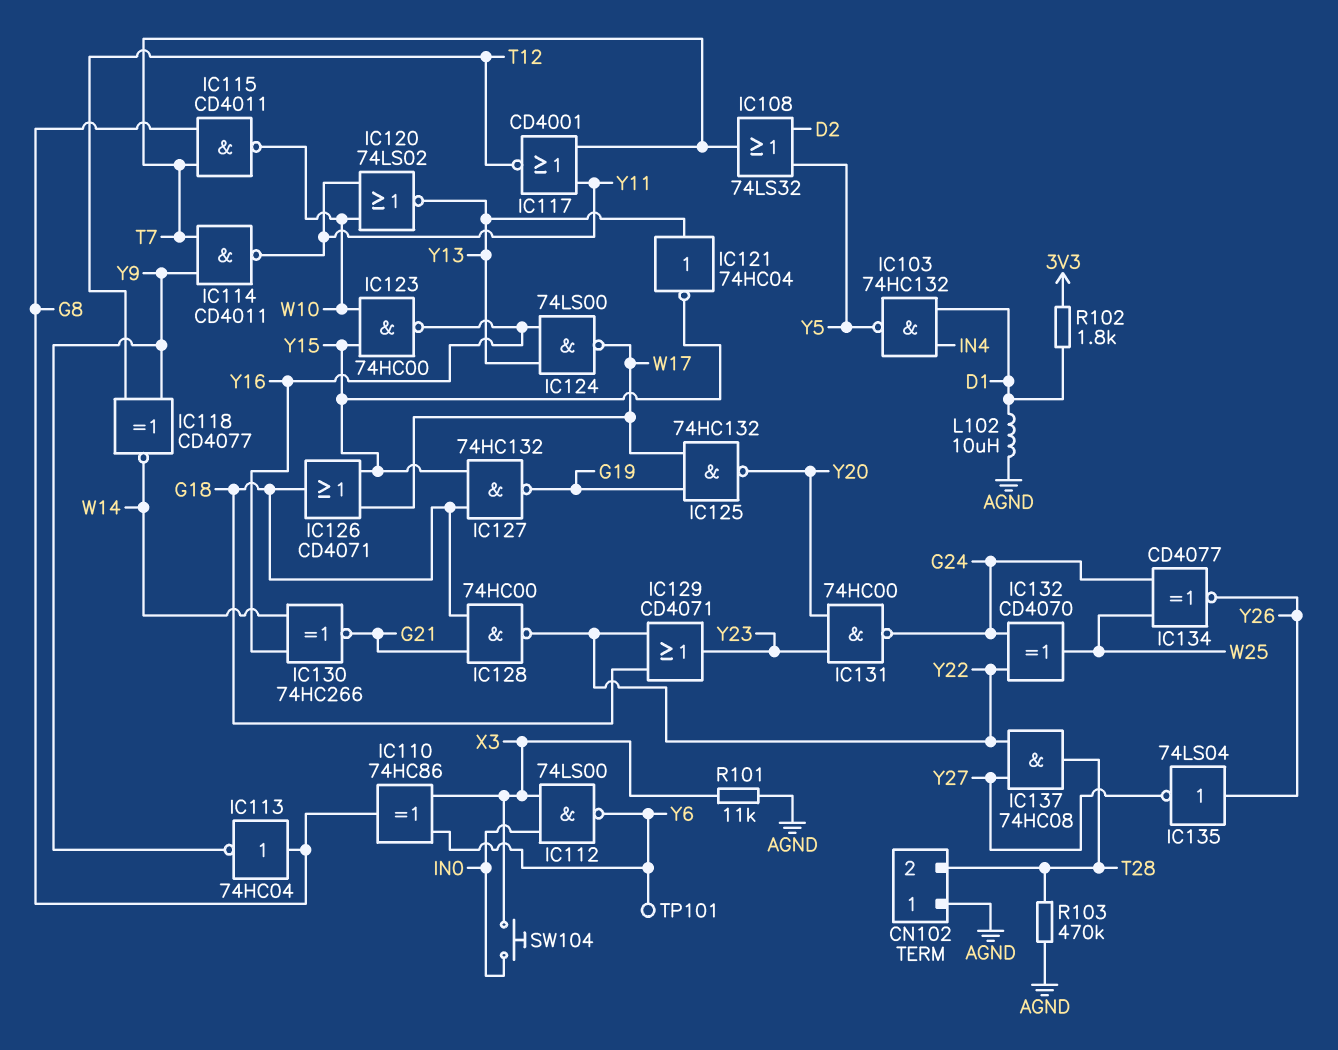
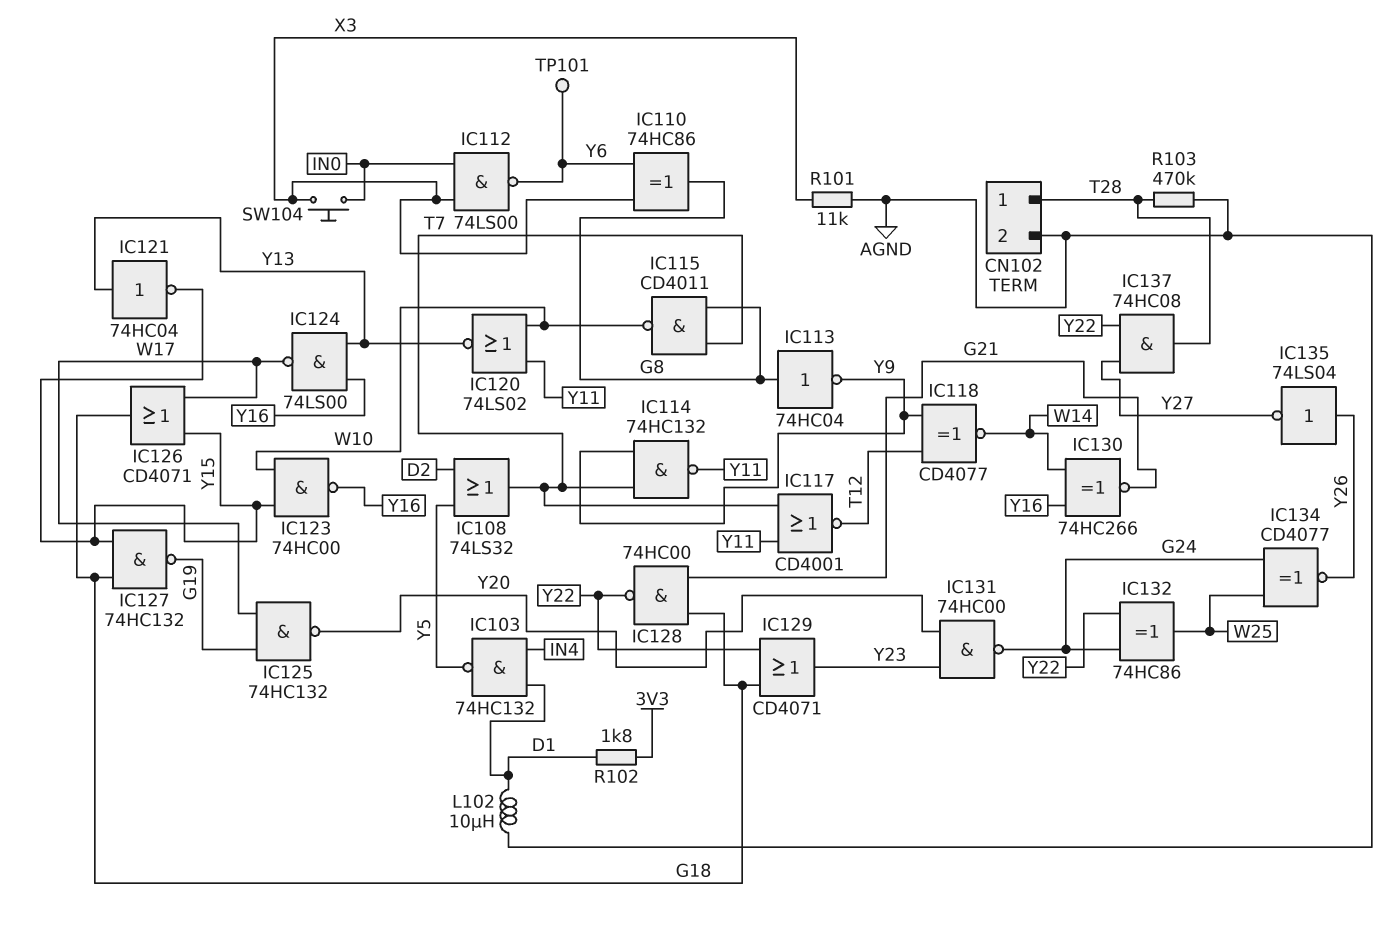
CN102 pin 1: AGND -> T28
CN102 pin 2: T28 -> AGND
IC114: NAND CD4011 (in T7, in Y9, out Y11) -> NAND 74HC132 (in T7, in Y9, out Y11)
IC132: XOR CD4070 (in G24, in Y22, out W25) -> XOR 74HC86 (in G24, in Y22, out W25)

